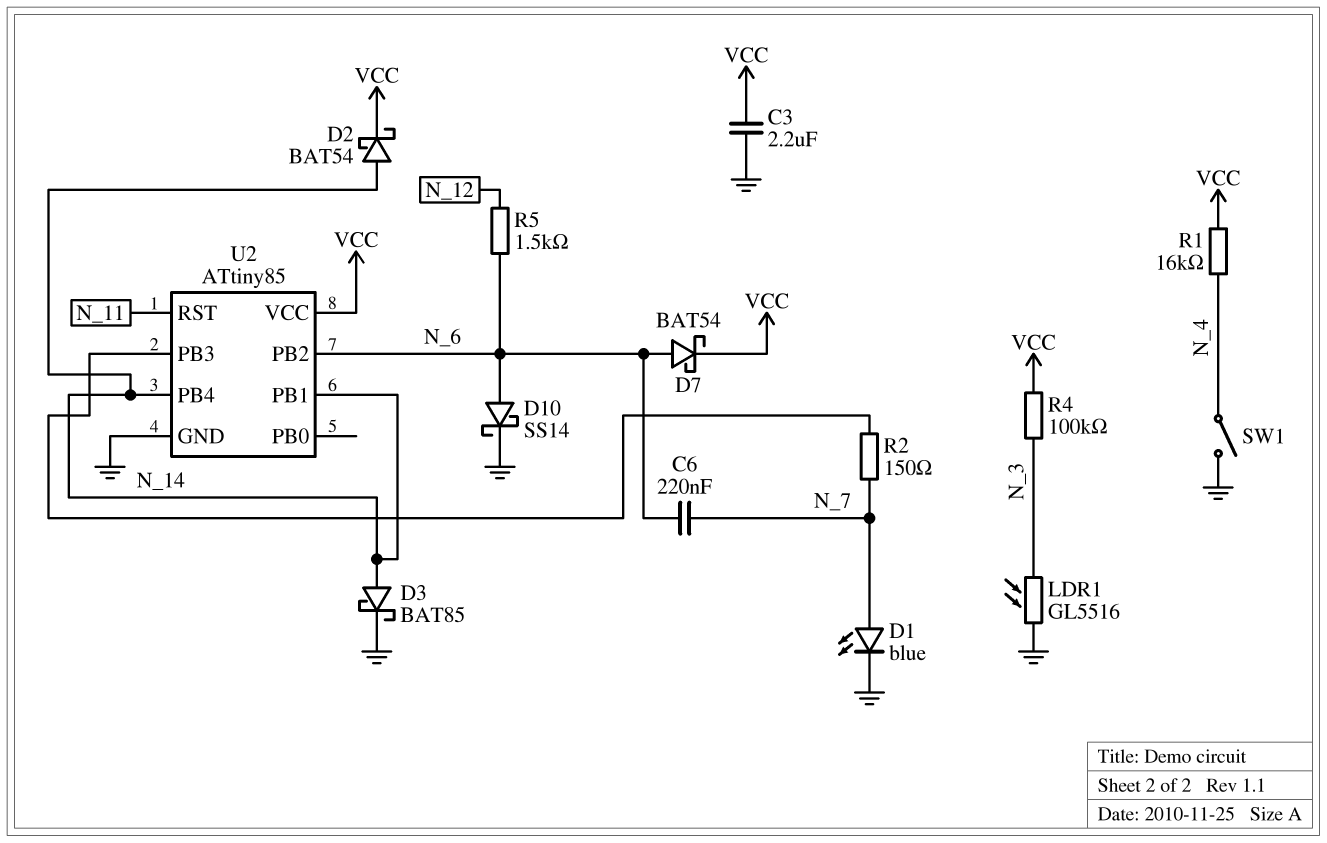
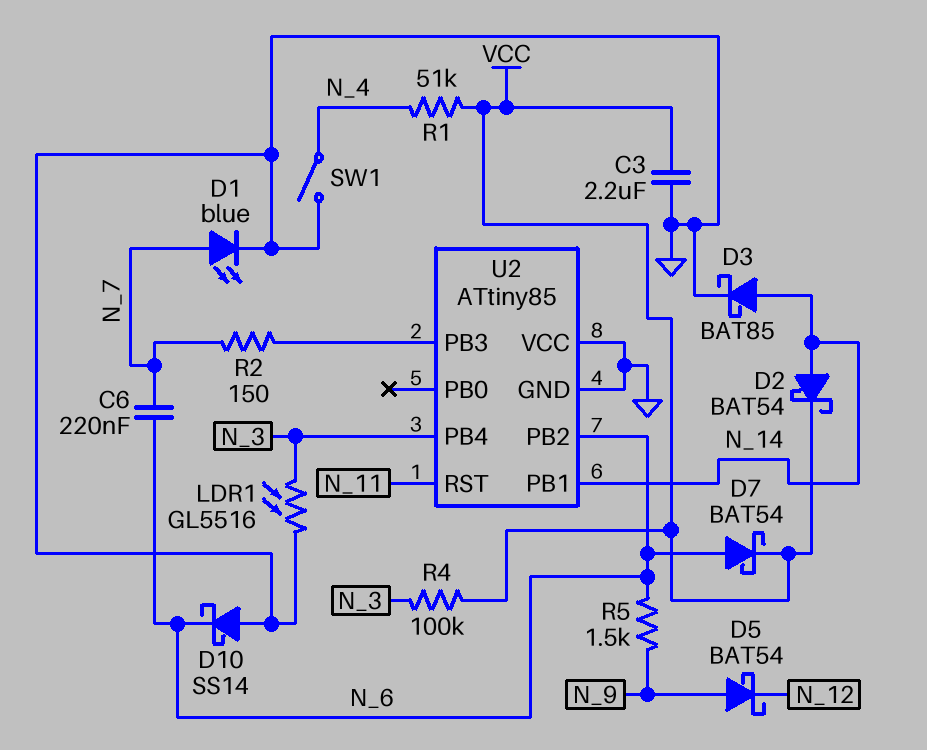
D5: none -> schottky BAT54 (A N_9, K N_12)
D10: schottky SS14 (A N_6, K GND) -> schottky SS14 (A GND, K N_6)
R1: 16k (N_4, VCC) -> 51k (N_4, VCC)
R5: 1.5k (N_6, N_12) -> 1.5k (N_6, N_9)
U2 pin PB4: N_14 -> N_3
U2 pin VCC: VCC -> GND

